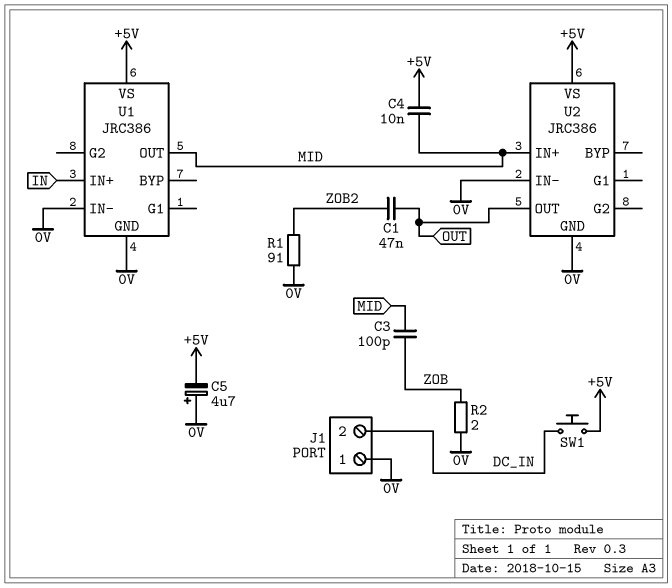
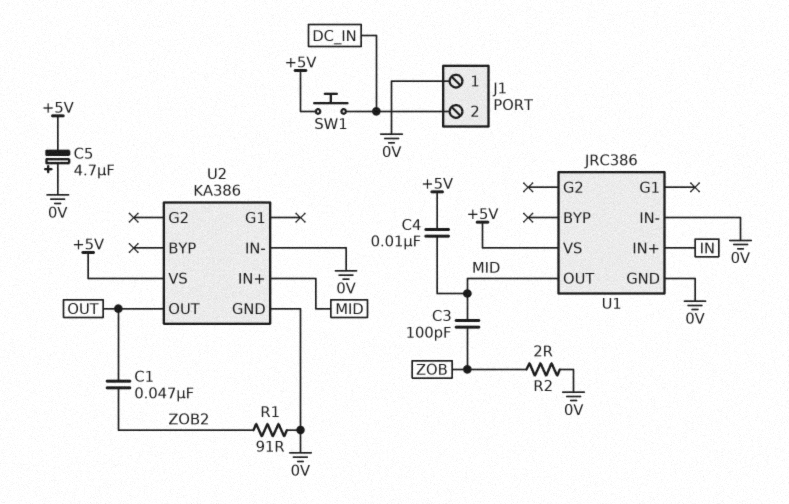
U2: JRC386 -> KA386

